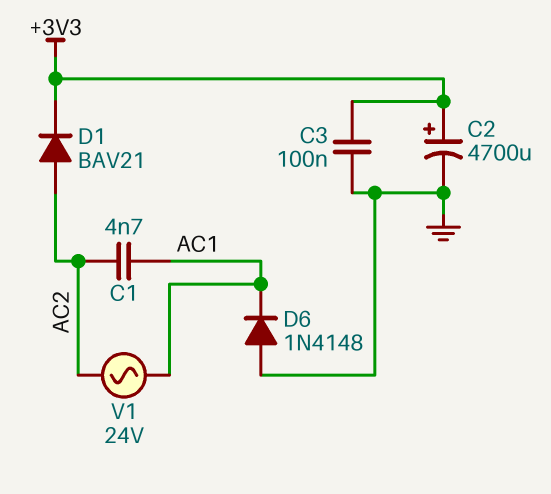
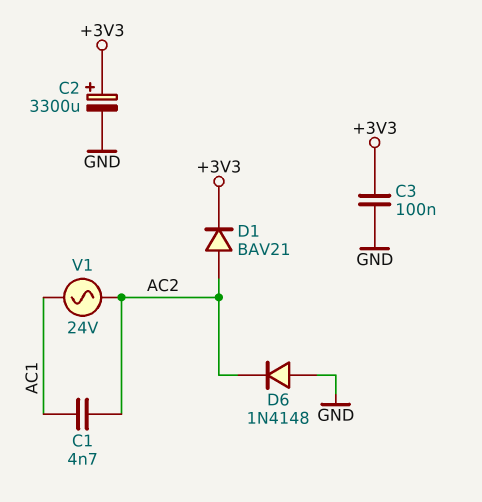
C2: 4700uF (plus +3V3, minus GND) -> 3300uF (plus +3V3, minus GND)
D6: diode 1N4148 (A GND, K AC1) -> diode 1N4148 (A GND, K AC2)

